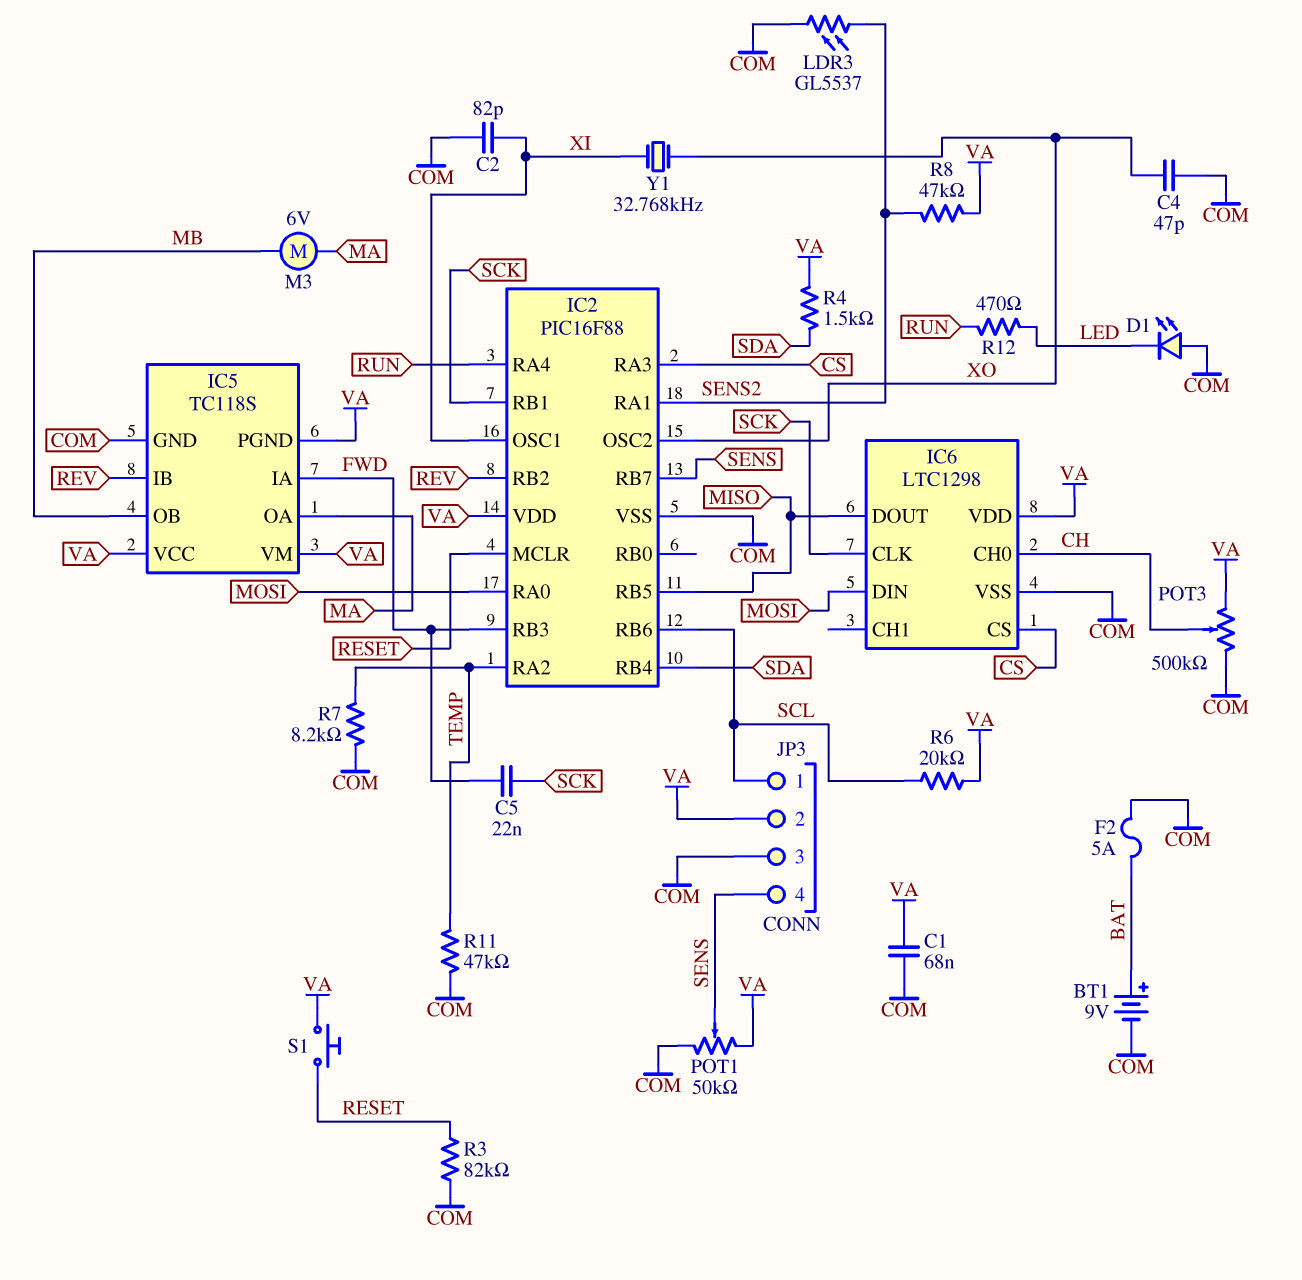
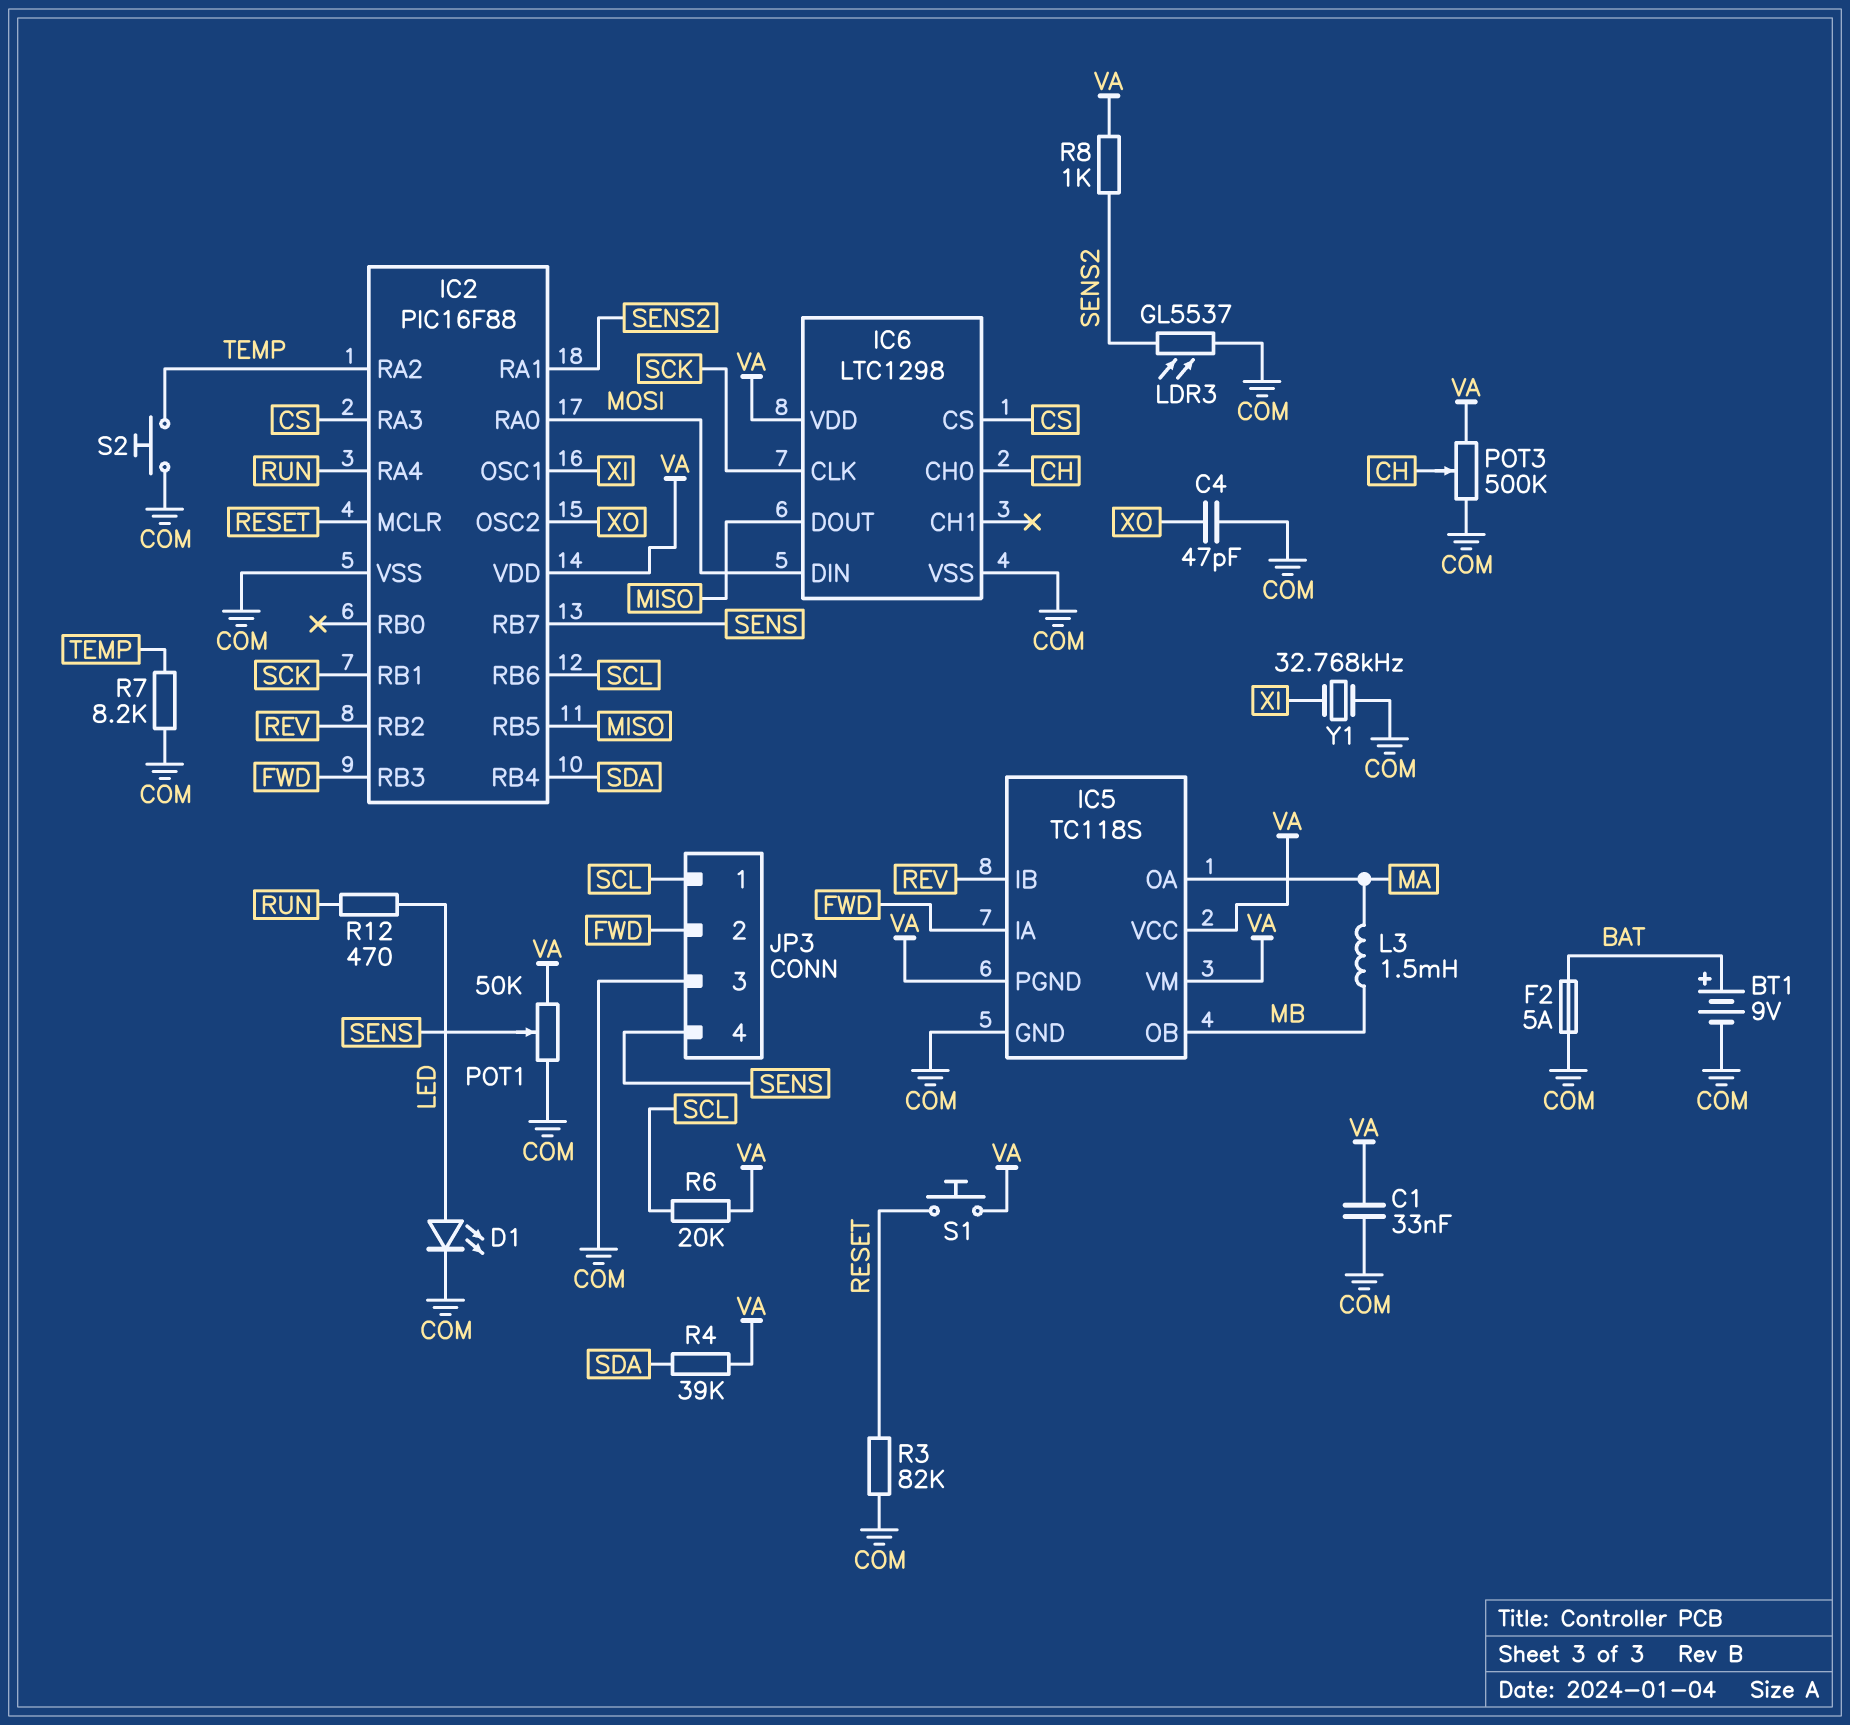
C1: 68nF (COM, VA) -> 33nF (COM, VA)
C2: 82pF (COM, XI) -> none
C5: 22nF (FWD, SCK) -> none
D1: LED (A COM, K LED) -> LED (A LED, K COM)
JP3 pin 2: VA -> FWD
L3: none -> 1.5mH (MA, MB)
M3: motor 6V (MA, MB) -> none
R4: 1.5k (SDA, VA) -> 39k (SDA, VA)
R8: 47k (SENS2, VA) -> 1k (SENS2, VA)
R11: 47k (COM, TEMP) -> none
S2: none -> button (COM, TEMP)
Y1: 32.768kHz (XI, XO) -> 32.768kHz (COM, XI)

